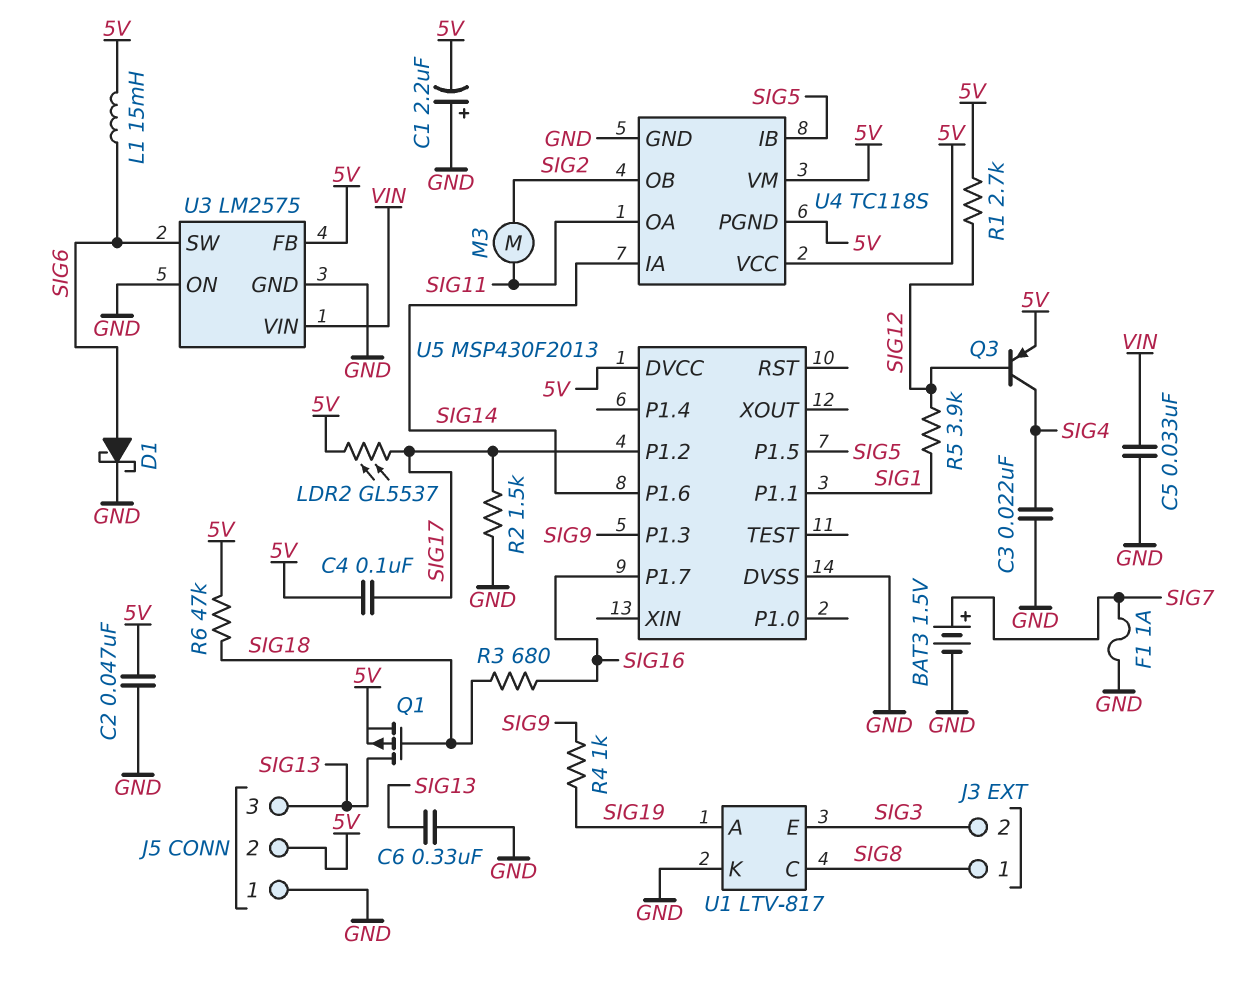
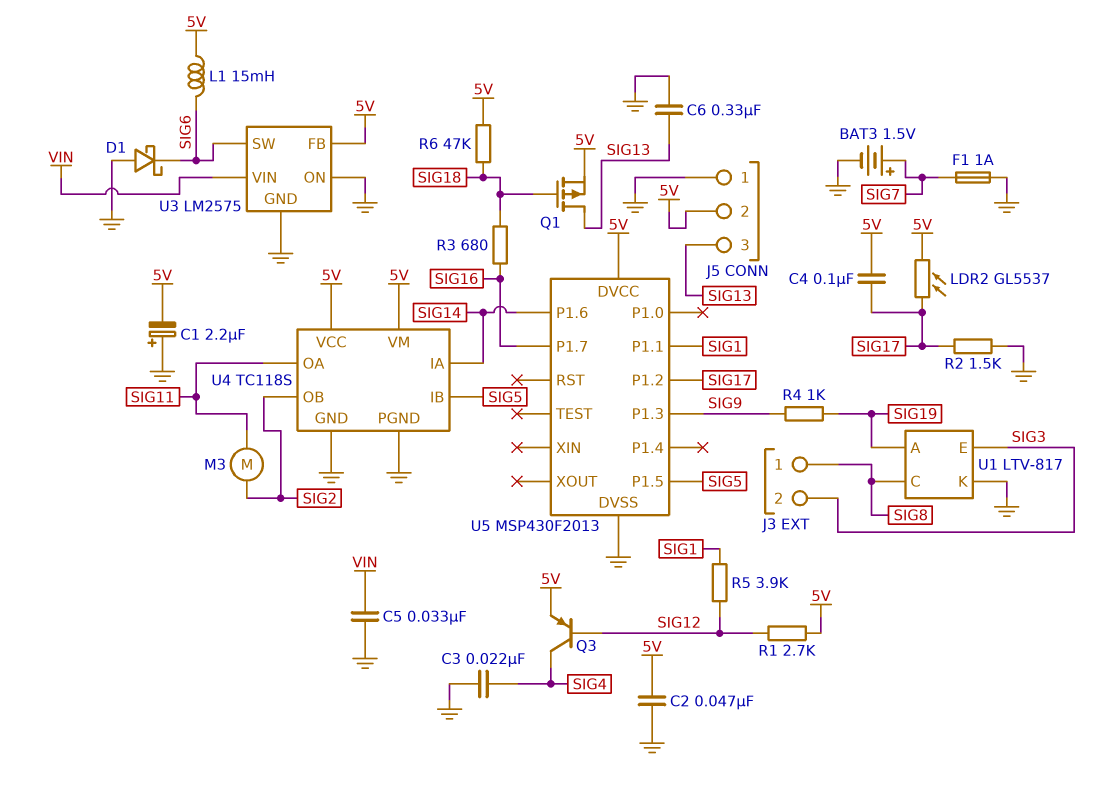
D1: schottky (A SIG6, K GND) -> schottky (A GND, K SIG6)
U4 pin PGND: 5V -> GND

